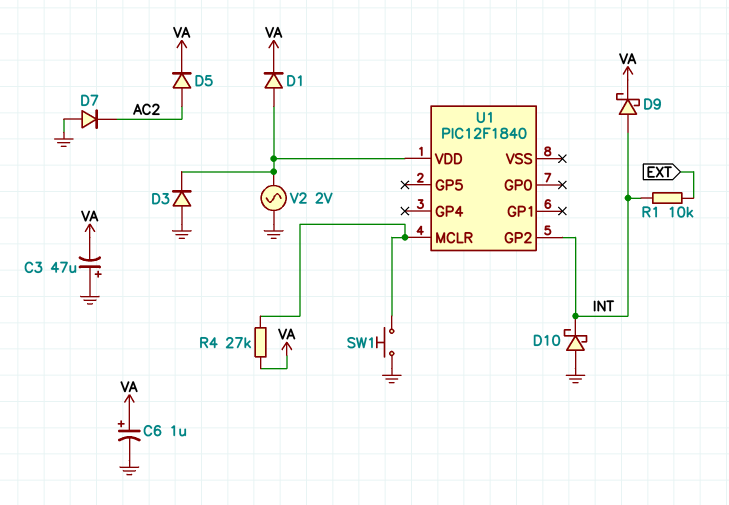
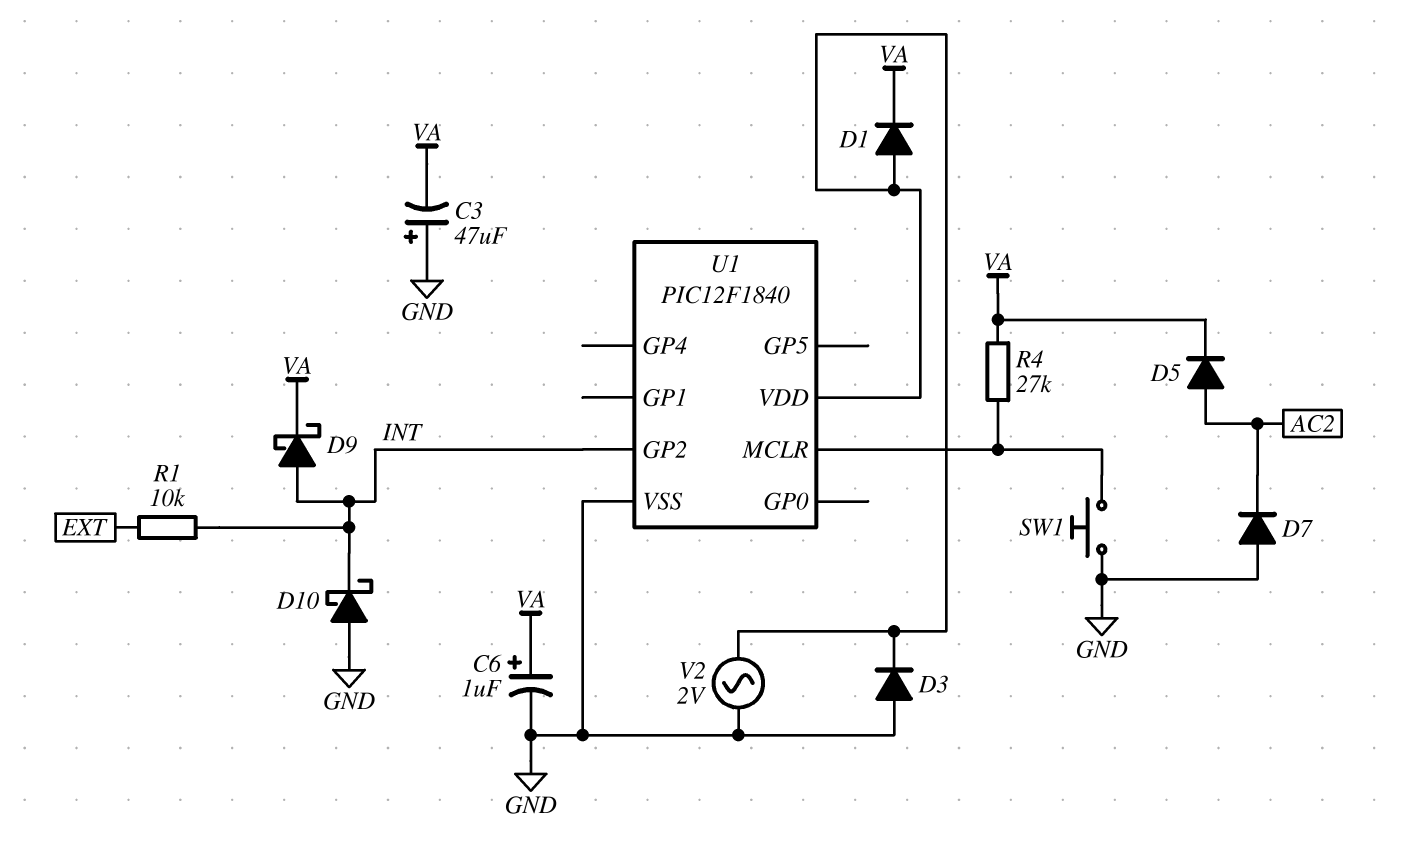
U1 pin VSS: none -> GND

